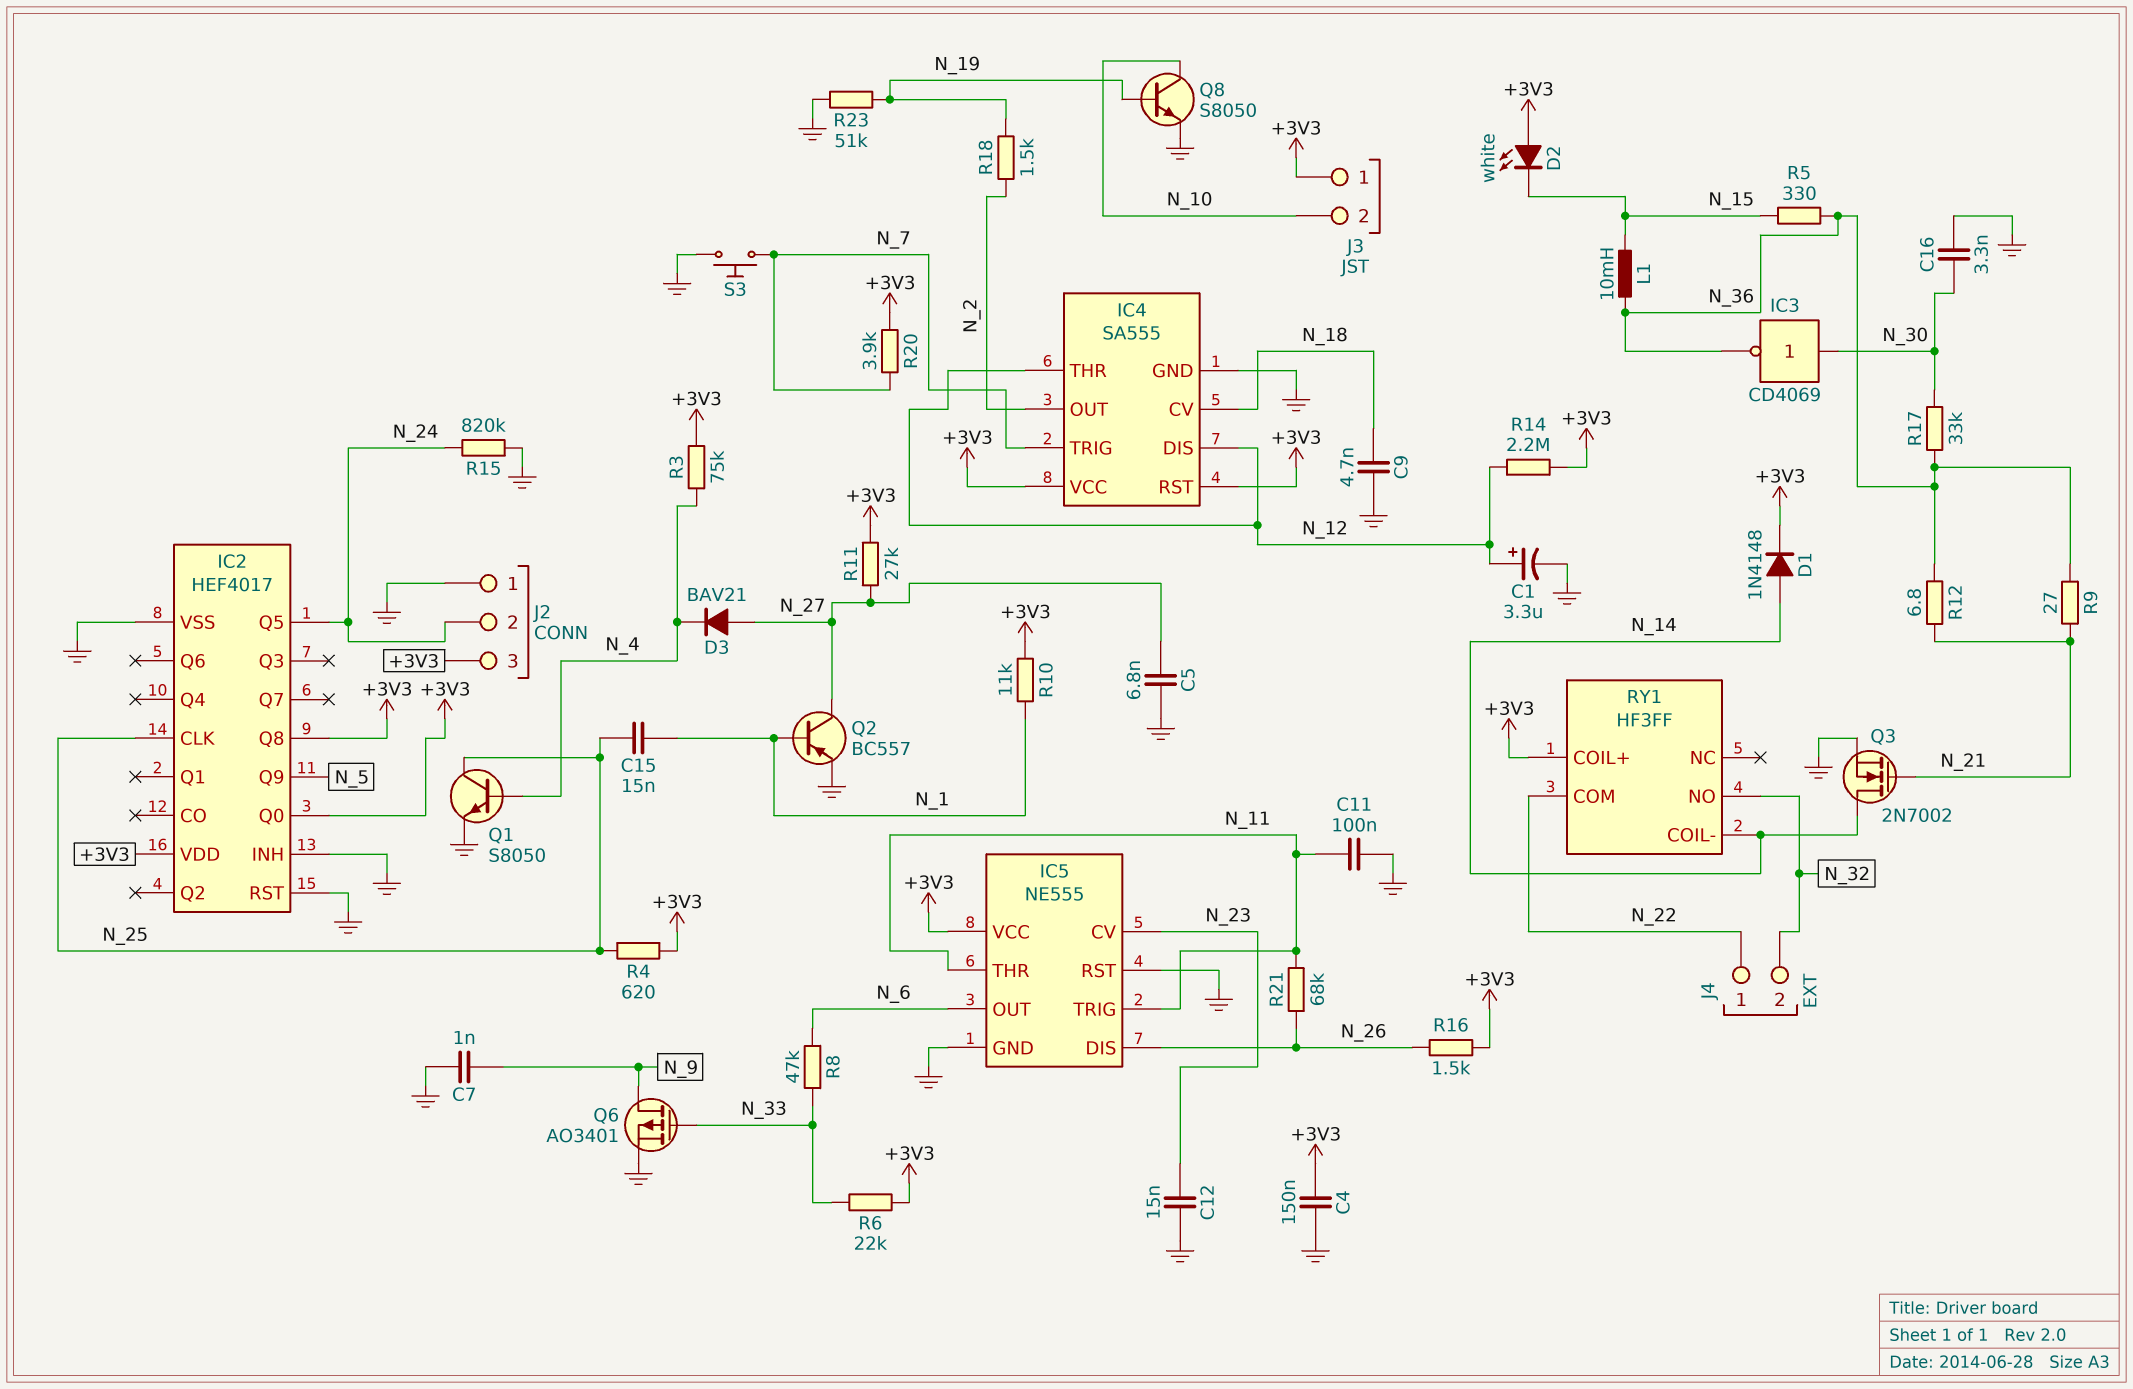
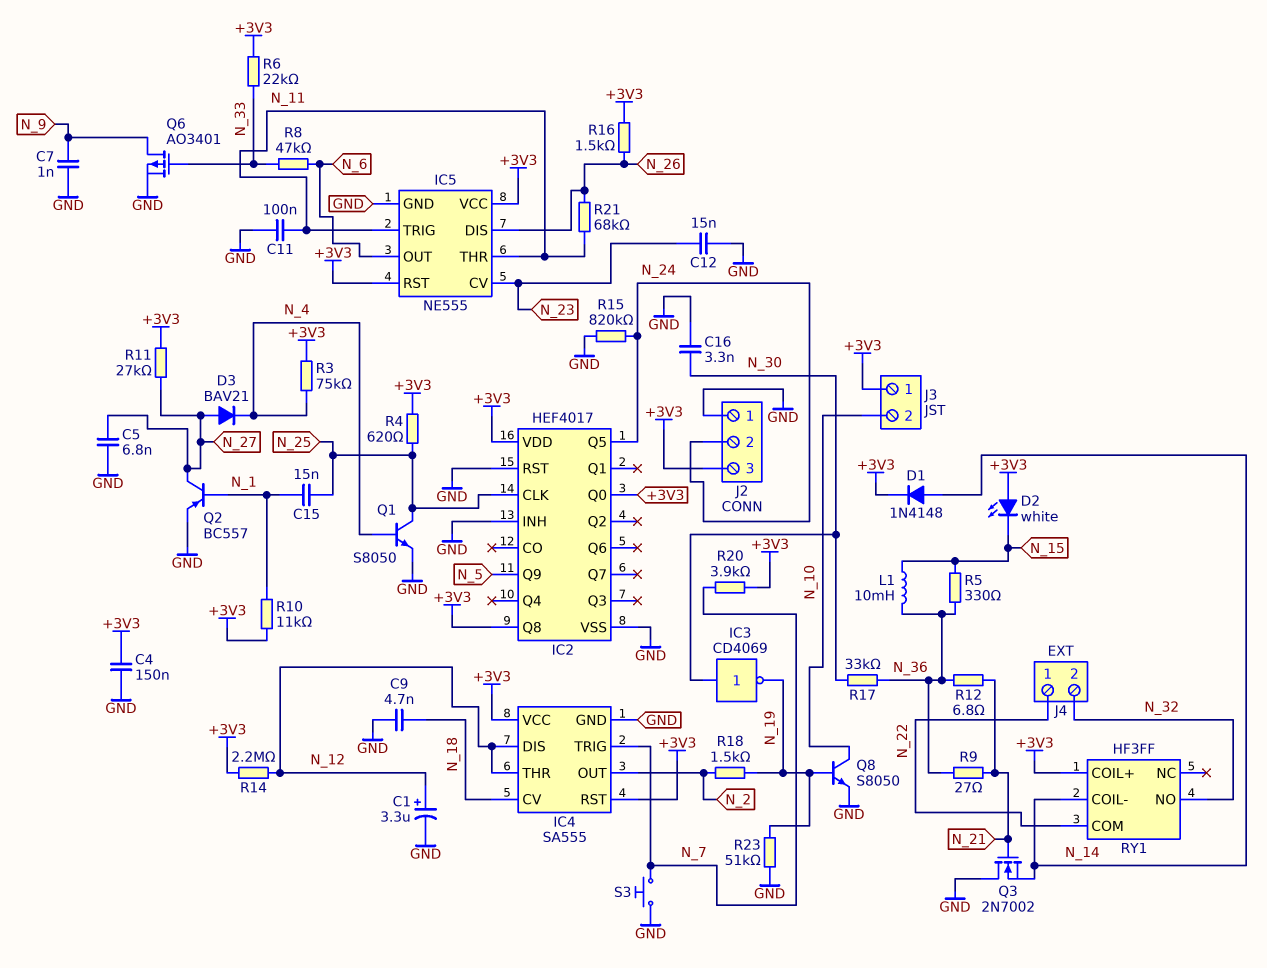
IC3: NOT CD4069 (in N_30, out N_36) -> NOT CD4069 (in N_30, out N_19)
IC5 pin RST: GND -> +3V3
Q3: NMOS 2N7002 (G N_21, D N_14, S GND) -> NMOS 2N7002 (G N_21, D GND, S N_14)

